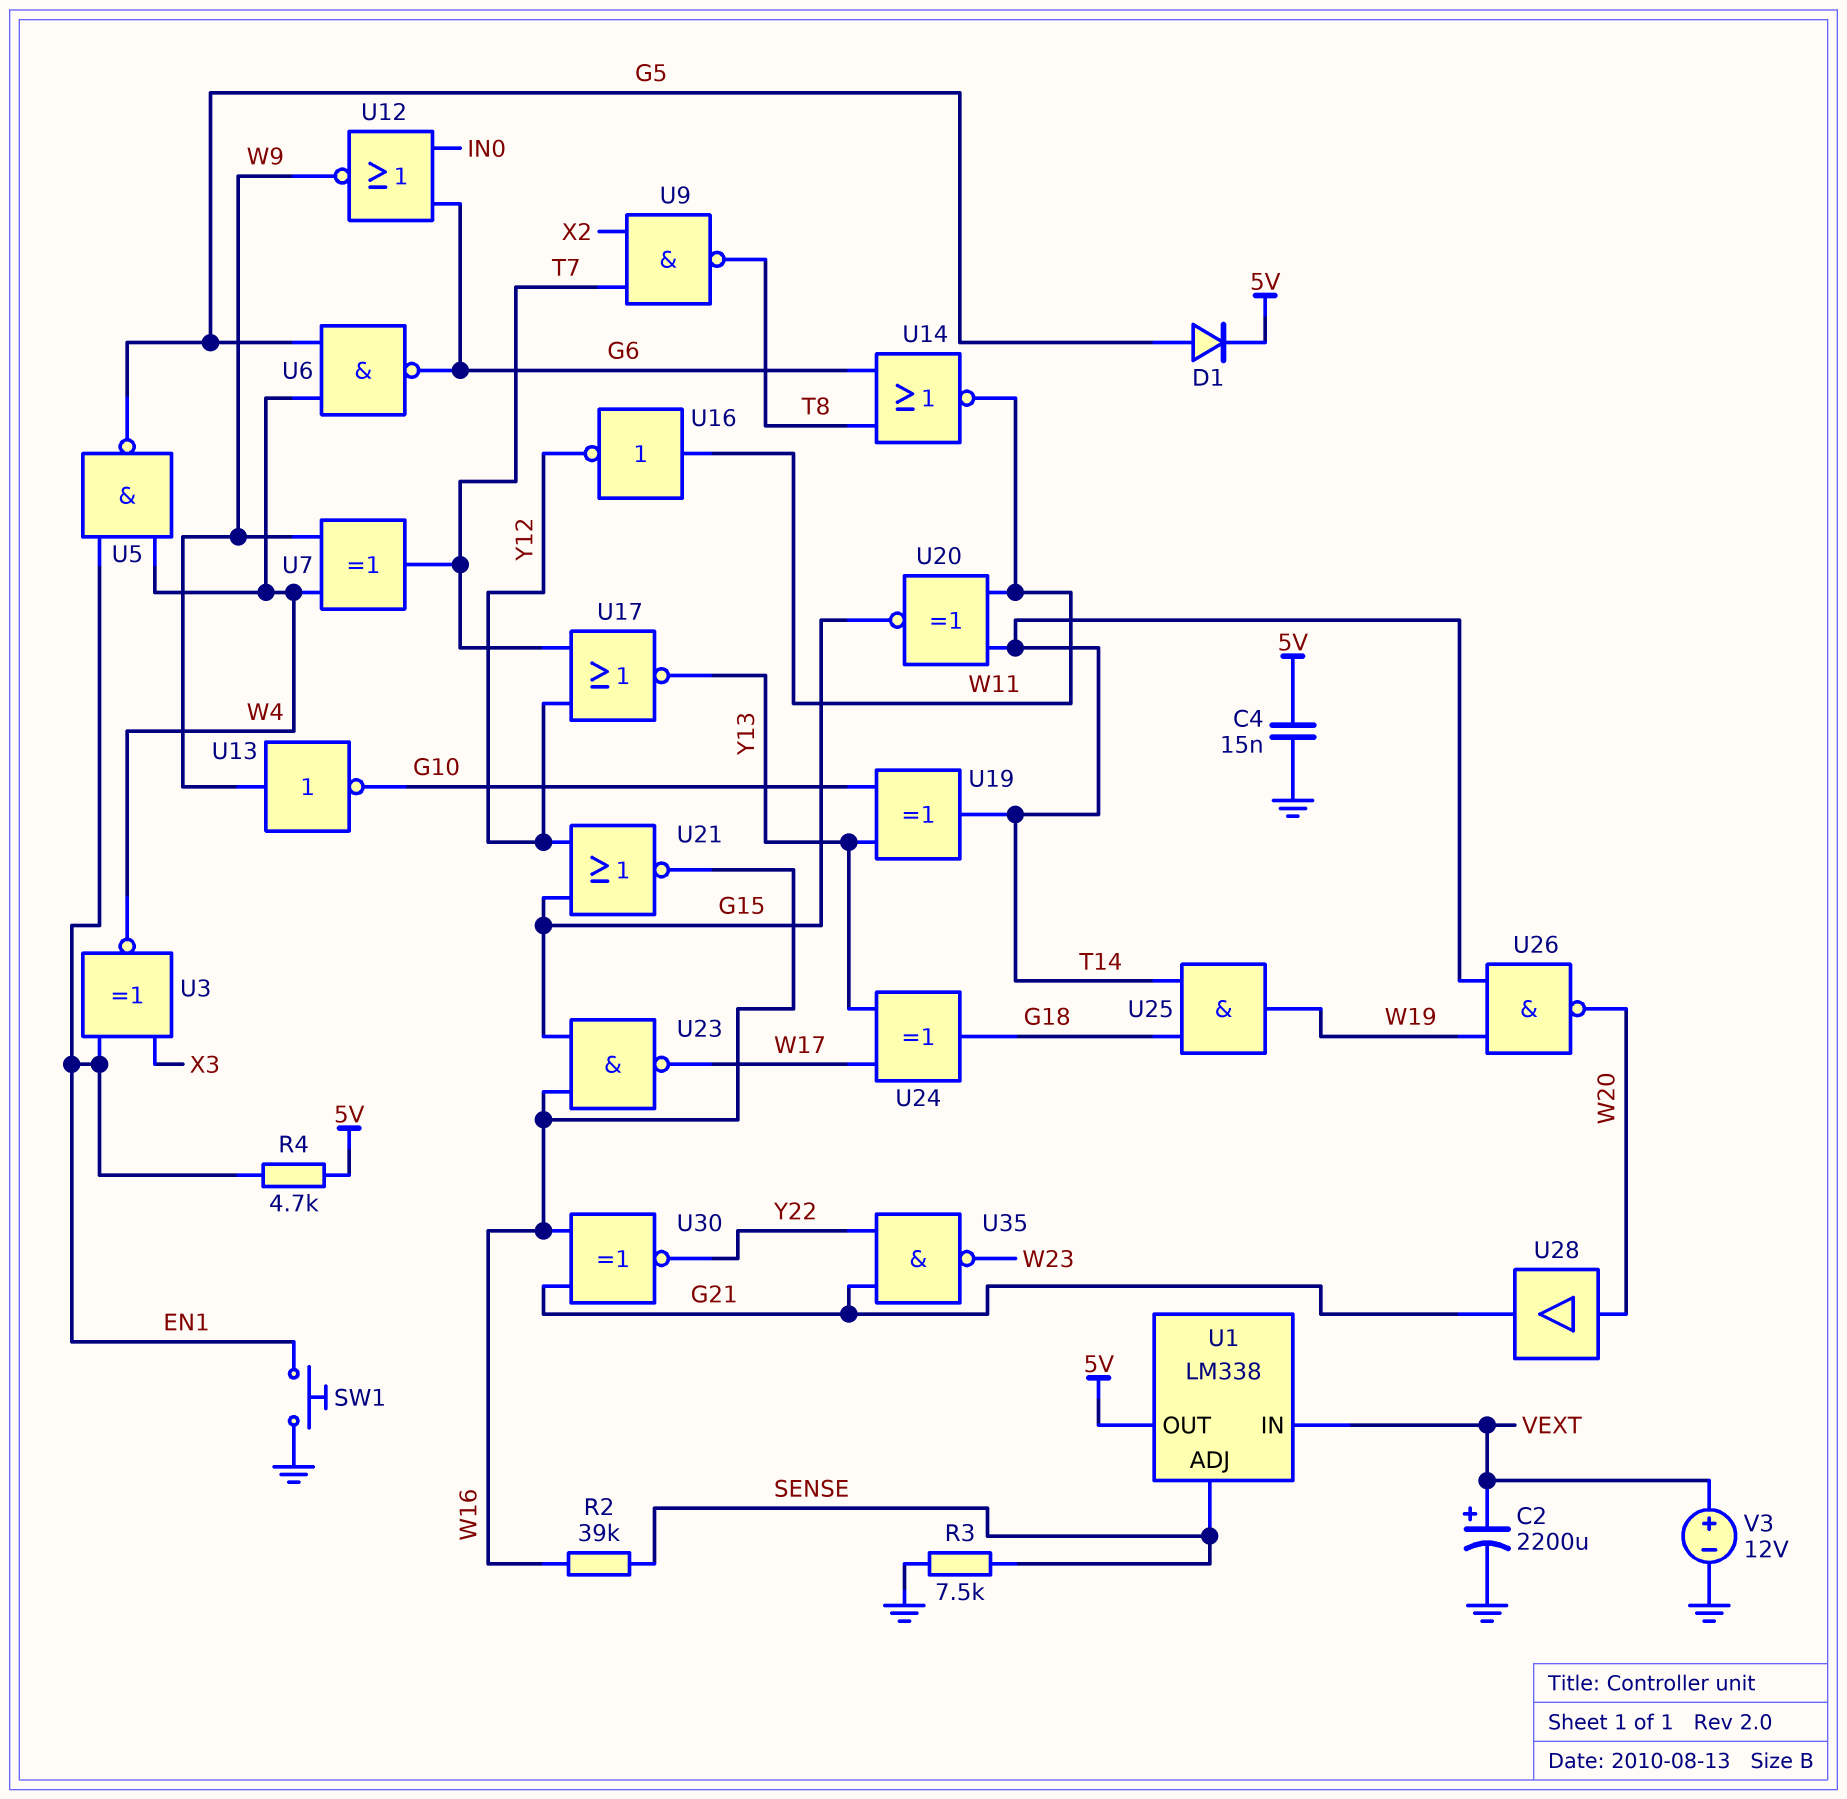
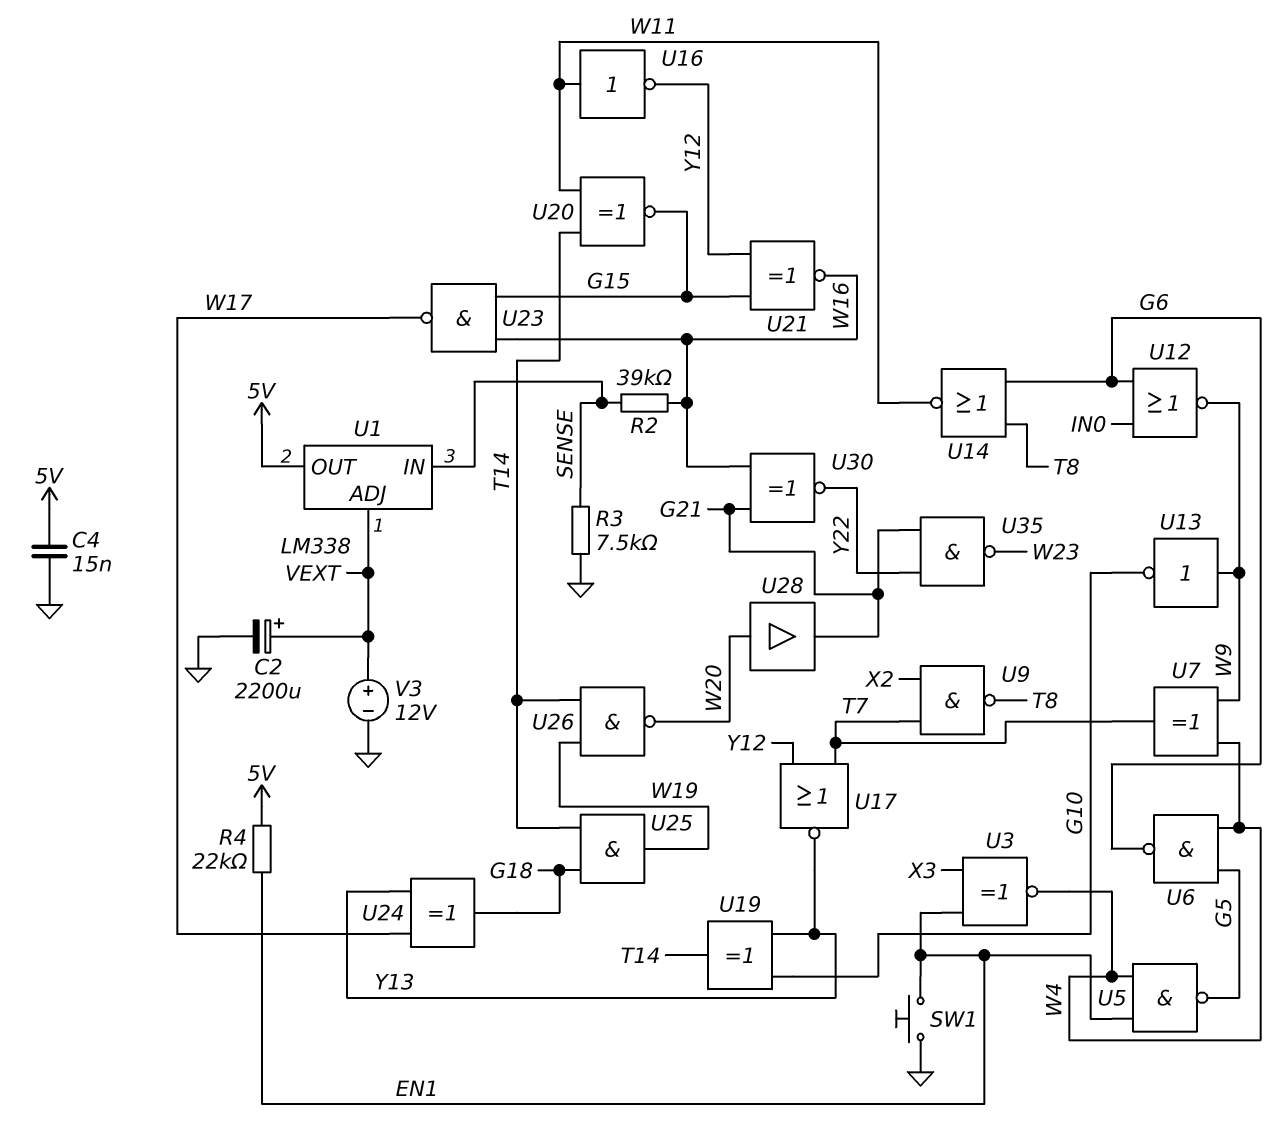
D1: diode (A G5, K 5V) -> none
R4: 4.7k (5V, EN1) -> 22k (5V, EN1)
U1 pin ADJ: SENSE -> VEXT
U1 pin IN: VEXT -> SENSE
U21: NOR (in G15, in Y12, out W16) -> XNOR (in G15, in Y12, out W16)

